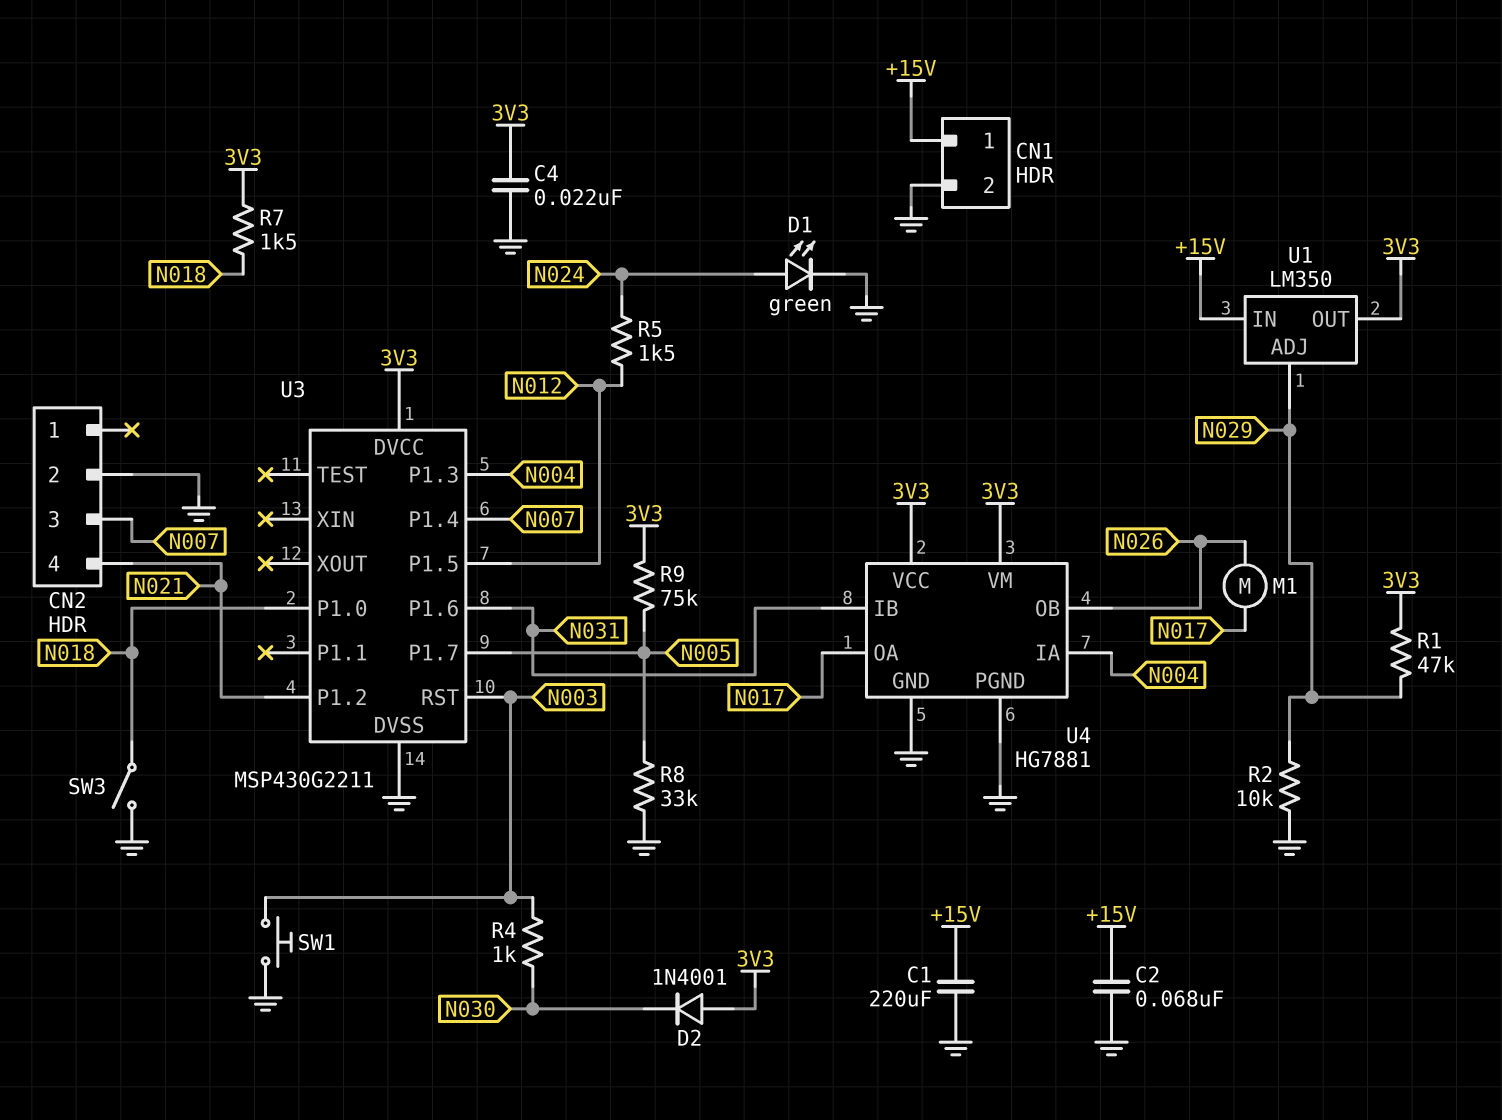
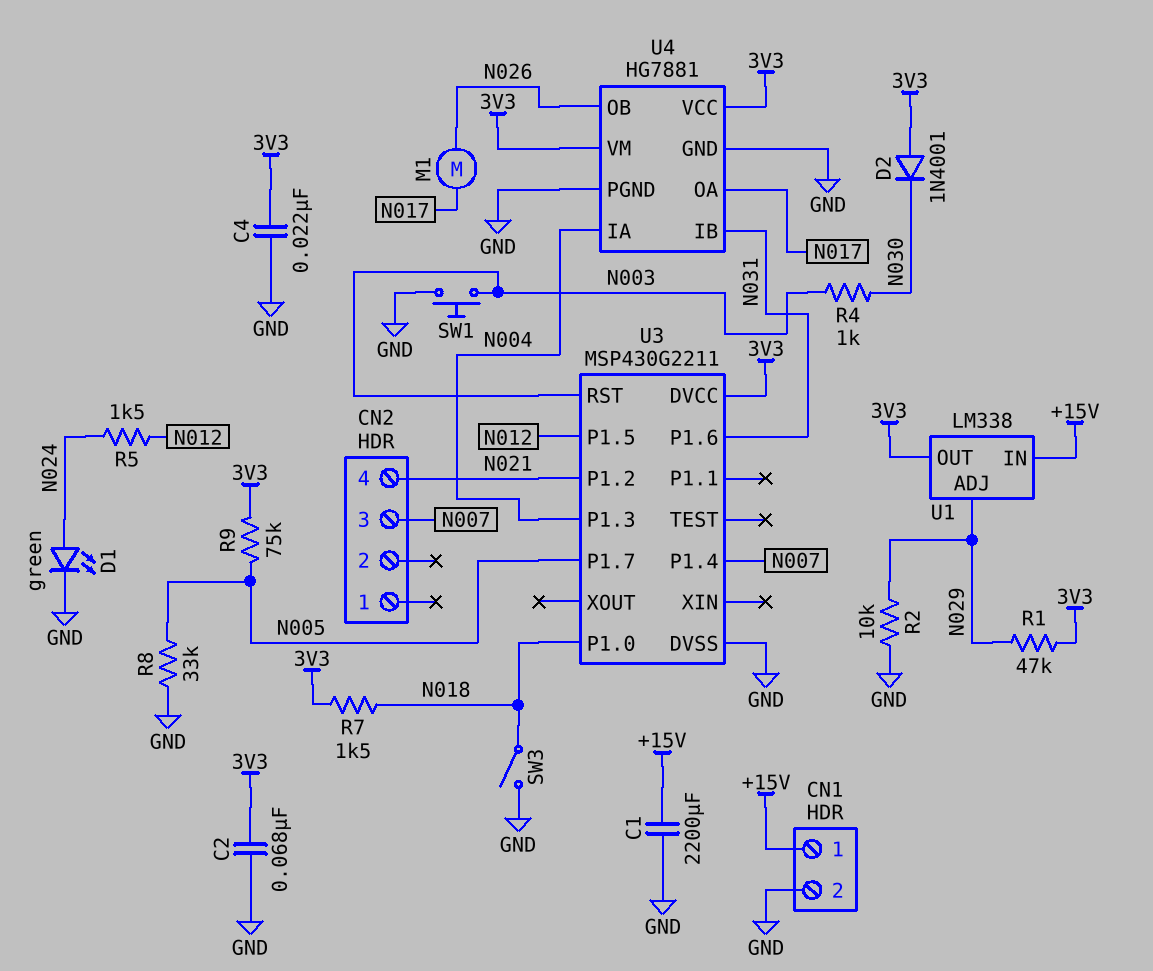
C1: 220uF (+15V, GND) -> 2200uF (+15V, GND)
C2: 68nF (+15V, GND) -> 68nF (3V3, GND)
CN2 pin 2: GND -> none
U1: LM350 -> LM338

